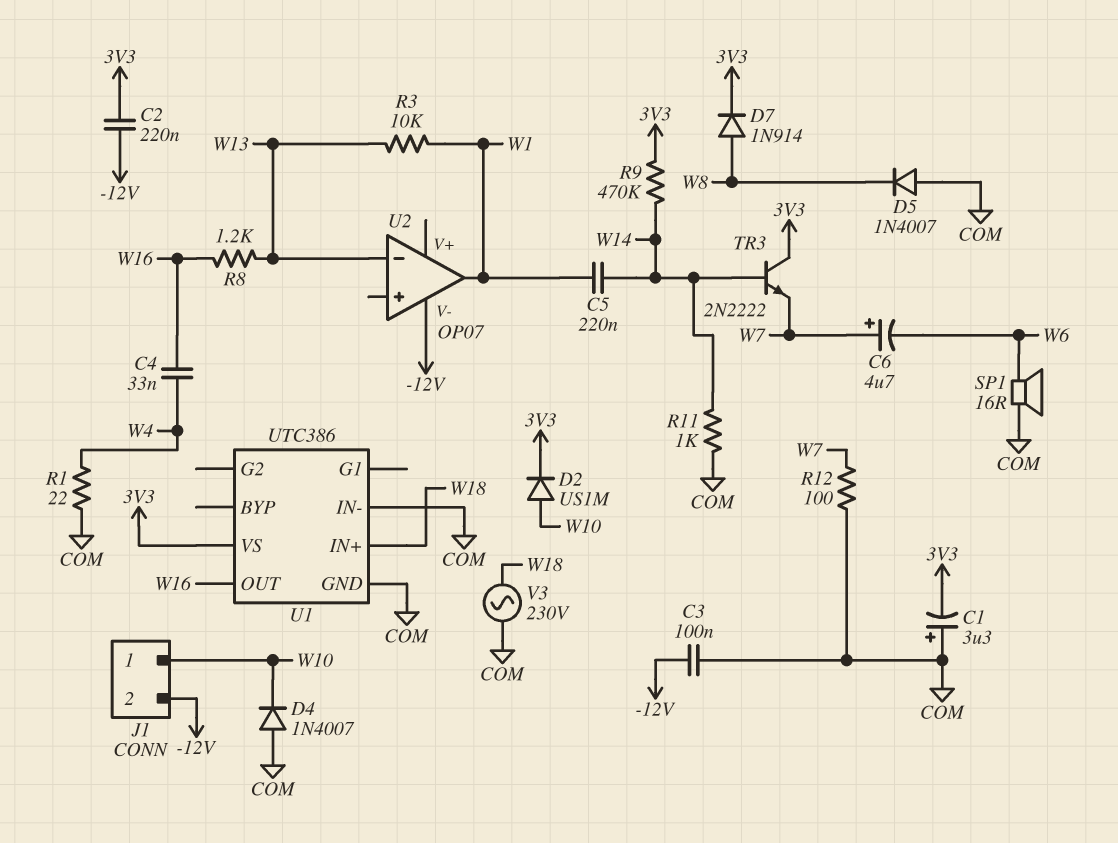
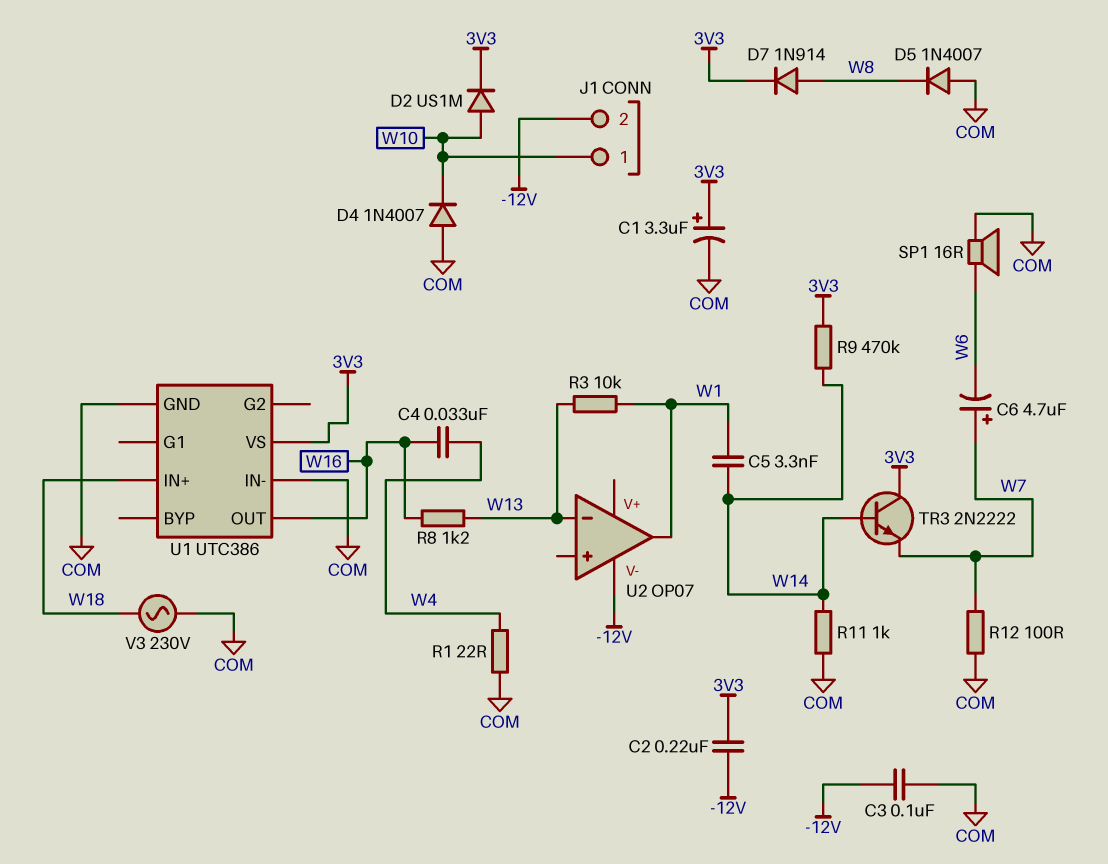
C1: 3.3uF (plus COM, minus 3V3) -> 3.3uF (plus 3V3, minus COM)
C5: 220nF (W1, W14) -> 3.3nF (W1, W14)

